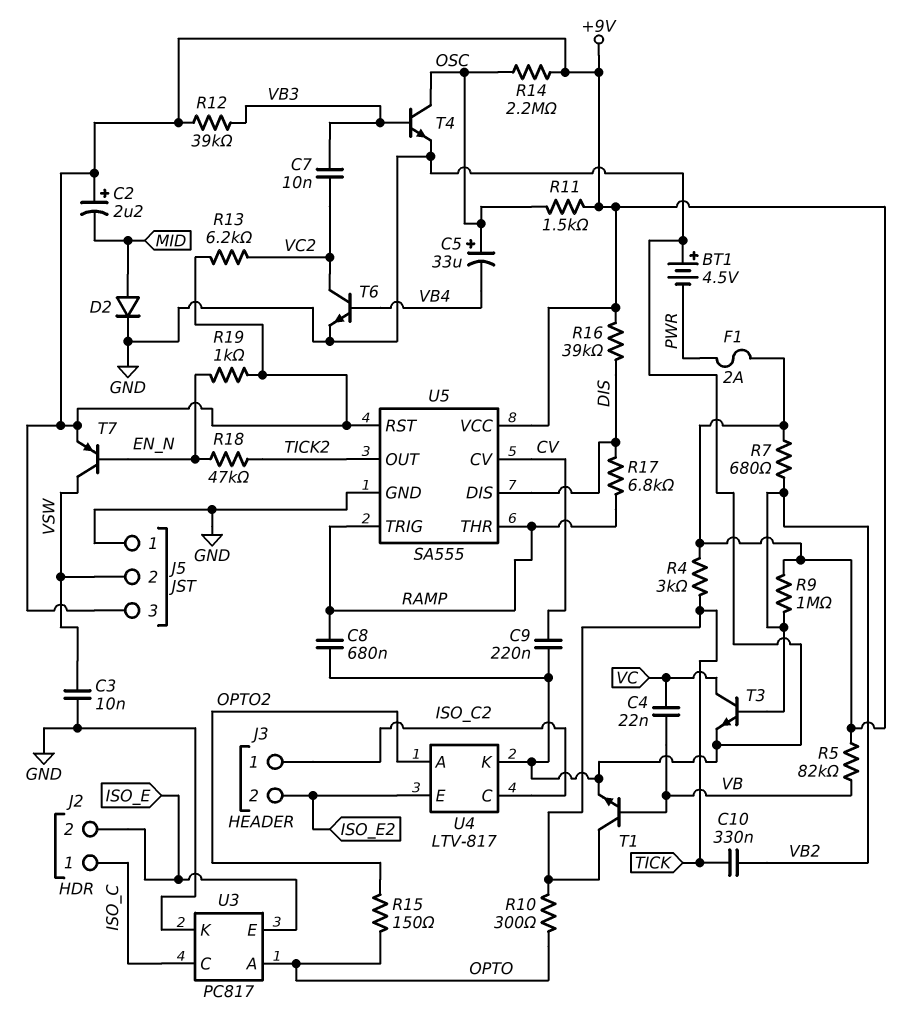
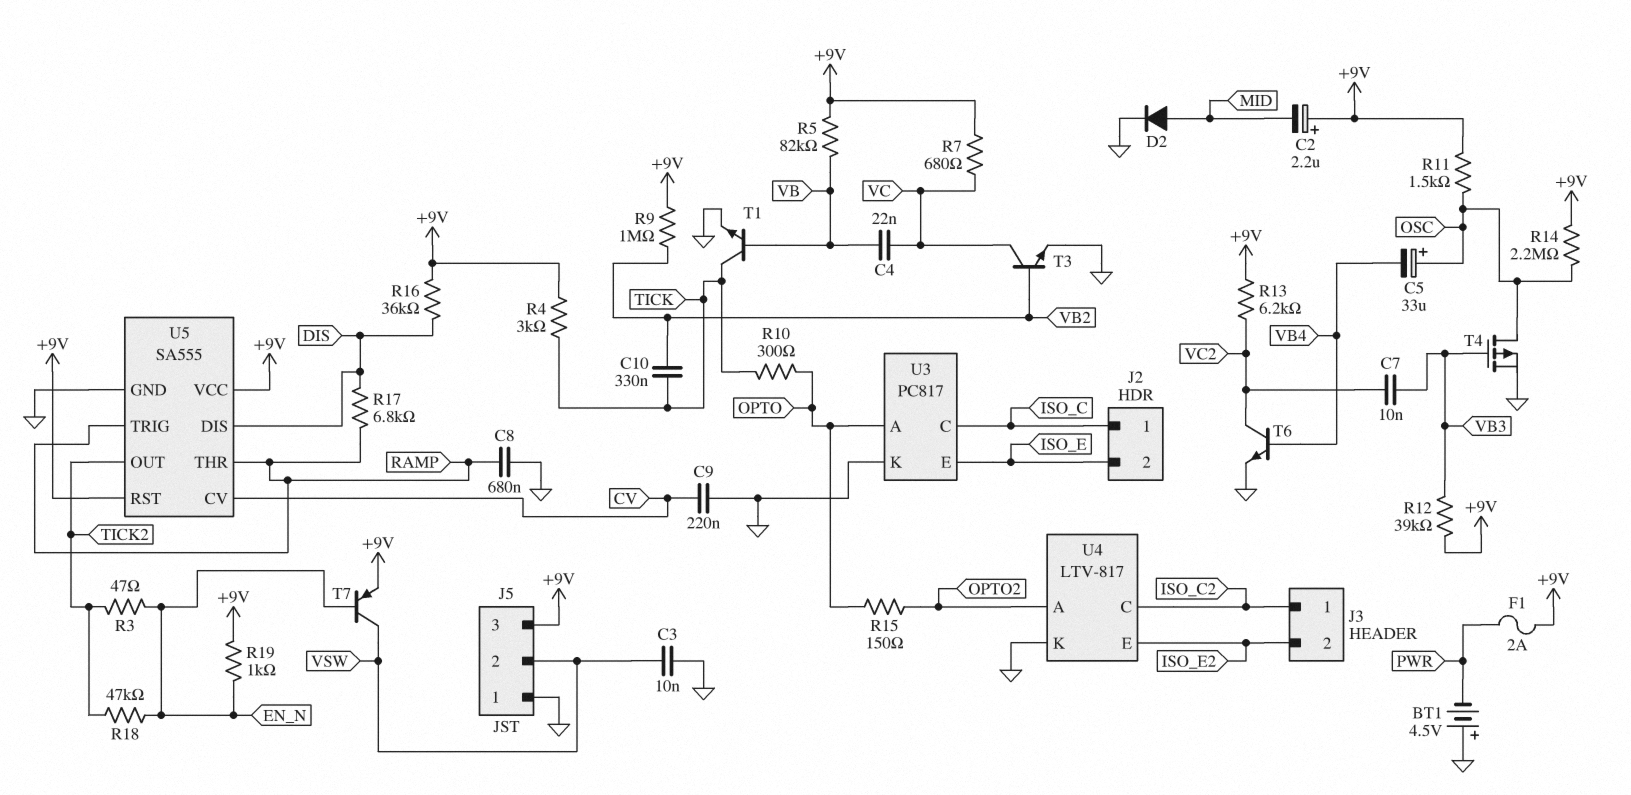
R3: none -> 47 (EN_N, TICK2)
R7: 680 (+9V, VB2) -> 680 (+9V, VC)
R16: 39k (+9V, DIS) -> 36k (+9V, DIS)
T4: NPN (B VB3, C OSC, E GND) -> PMOS (G VB3, D OSC, S GND)

